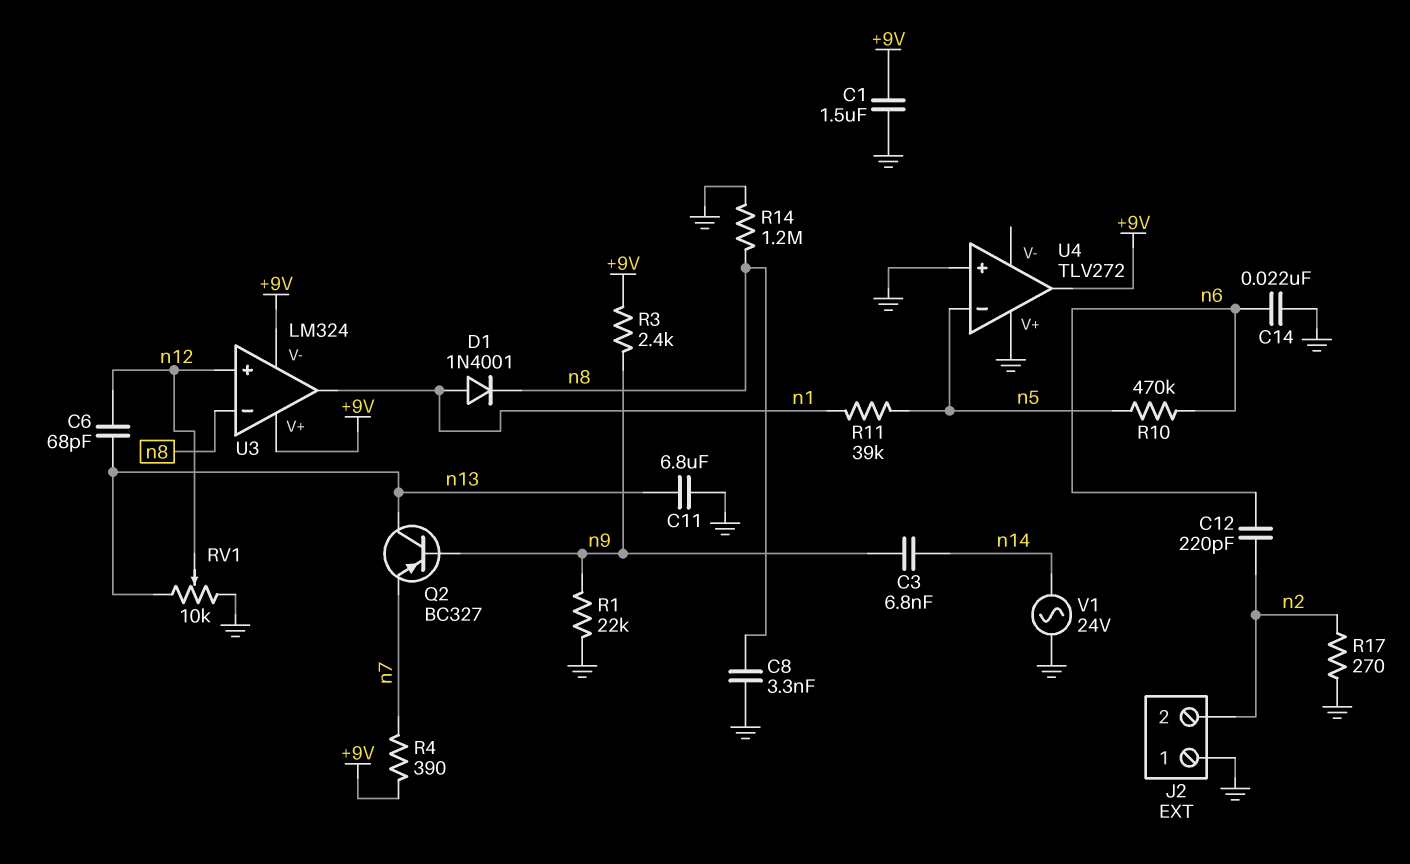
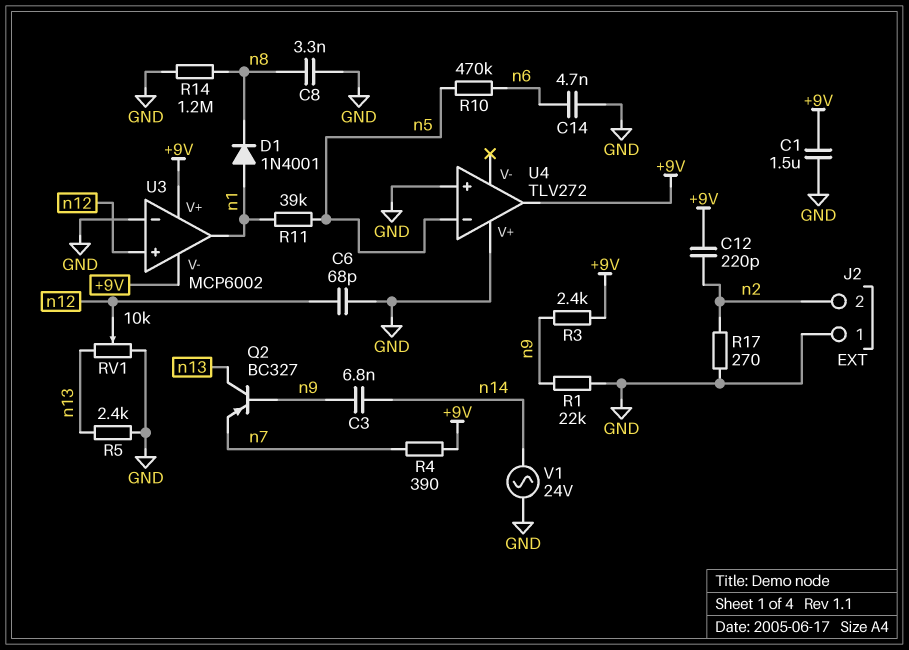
C6: 68pF (n12, n13) -> 68pF (GND, n12)
C11: 6.8uF (GND, n13) -> none
C12: 220pF (n2, n6) -> 220pF (+9V, n2)
C14: 22nF (GND, n6) -> 4.7nF (GND, n6)
R5: none -> 2.4k (GND, n13)
U3: LM324 -> MCP6002
U3 pin in-: n8 -> GND

